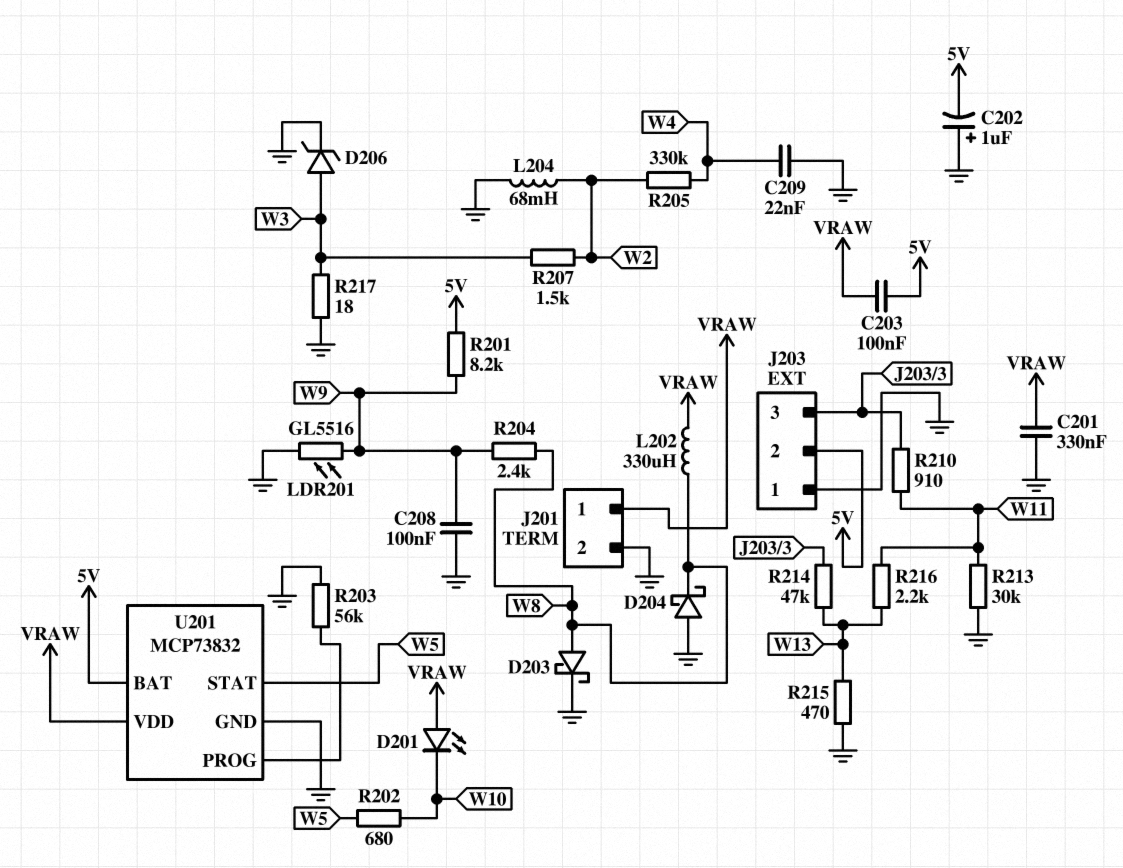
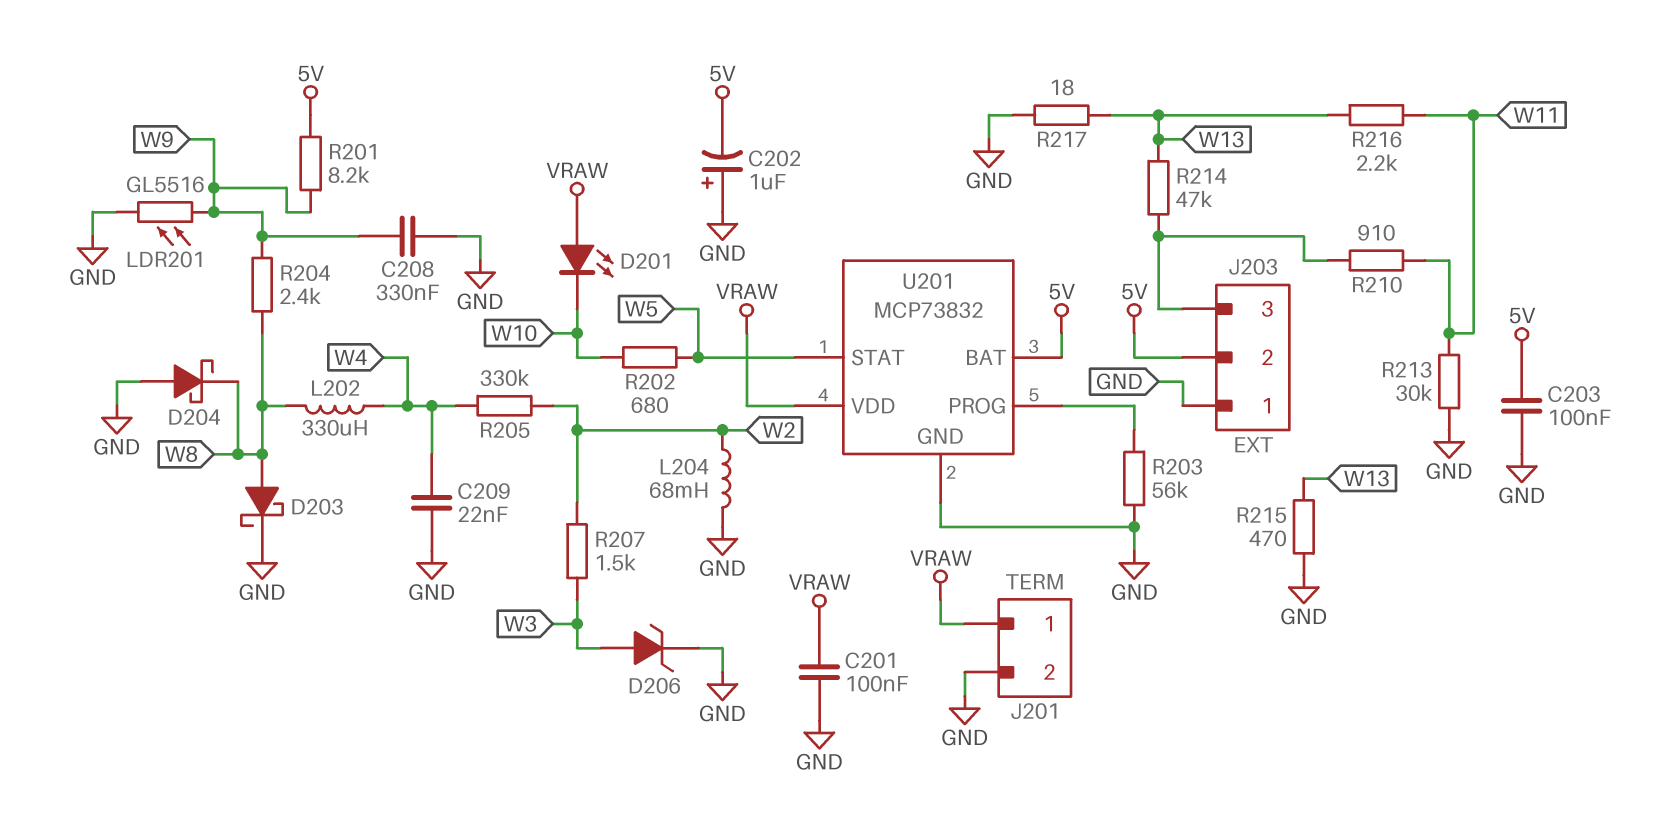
C201: 330nF (GND, VRAW) -> 100nF (GND, VRAW)
C203: 100nF (5V, VRAW) -> 100nF (5V, GND)
C208: 100nF (GND, W9) -> 330nF (GND, W9)
L202: 330uH (VRAW, W8) -> 330uH (W4, W8)
R217: 18 (GND, W3) -> 18 (GND, W13)

